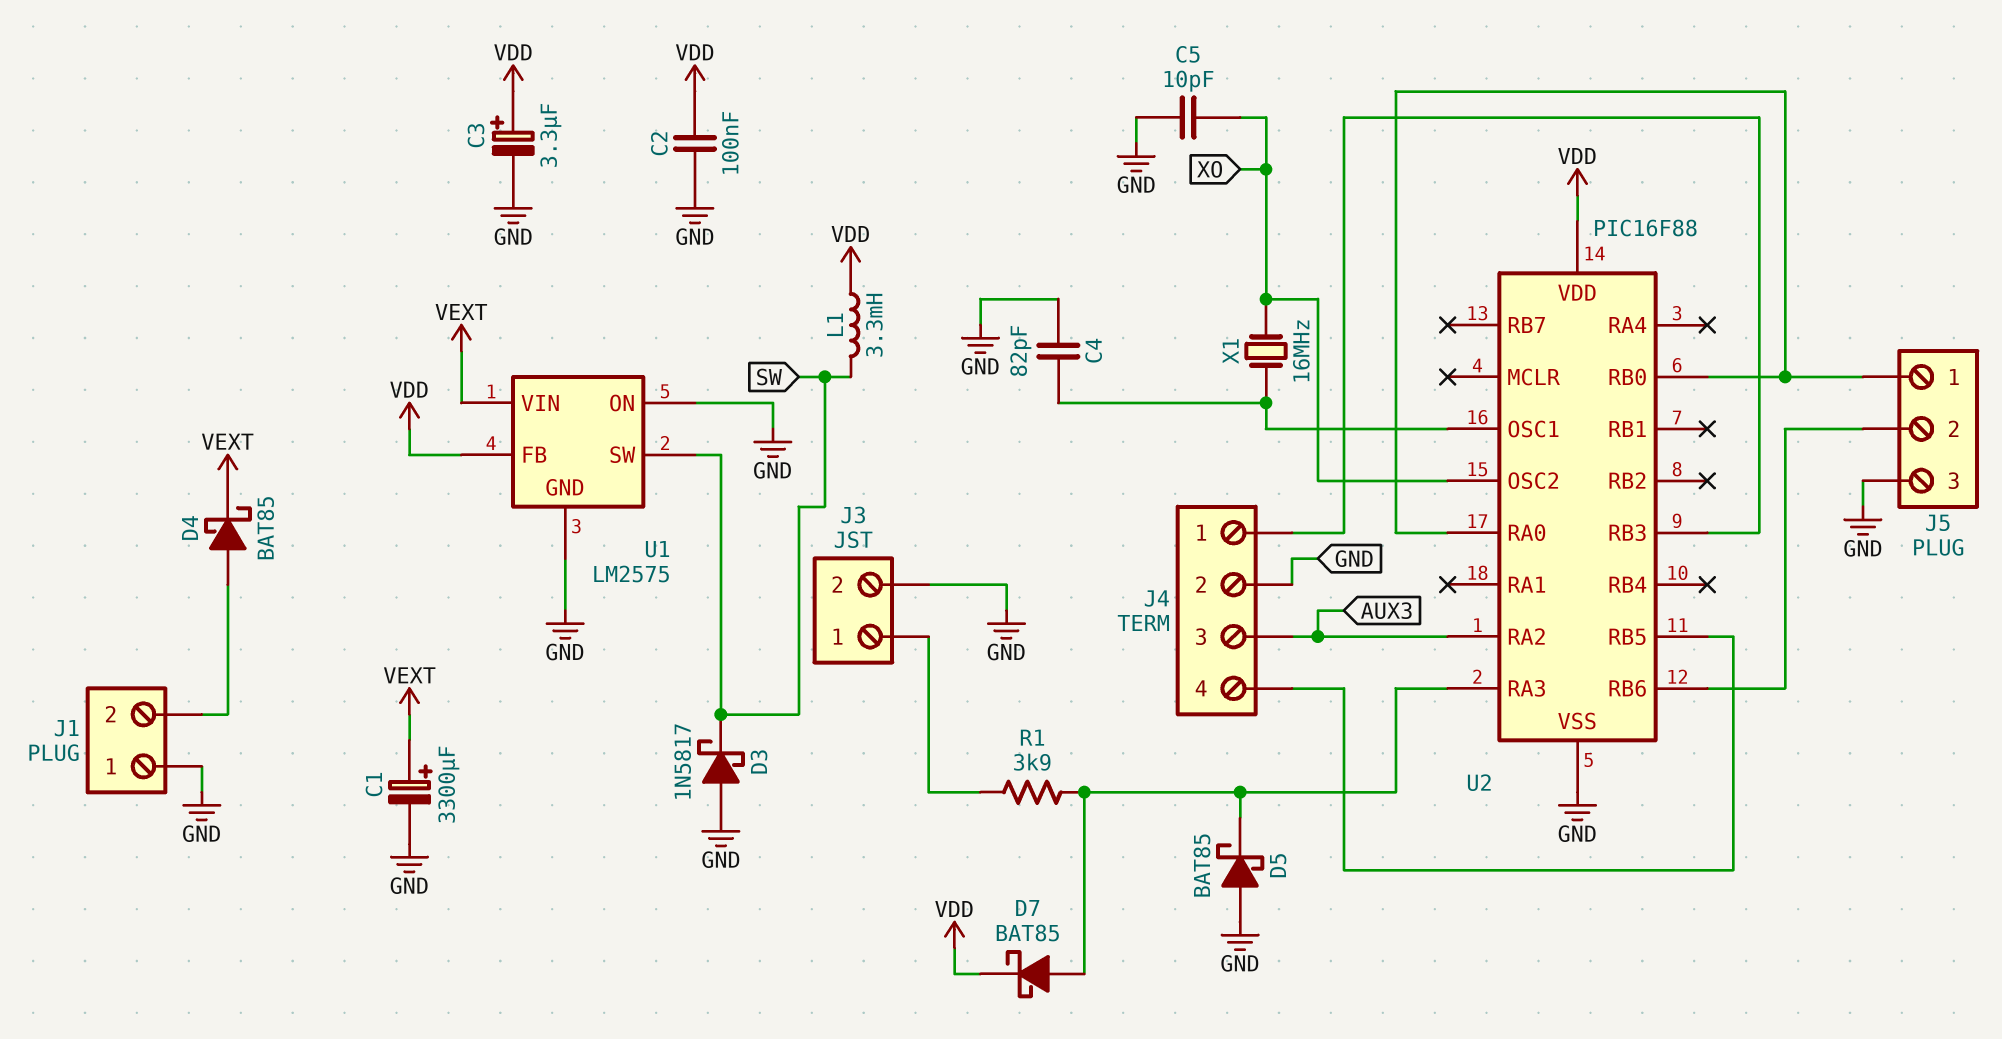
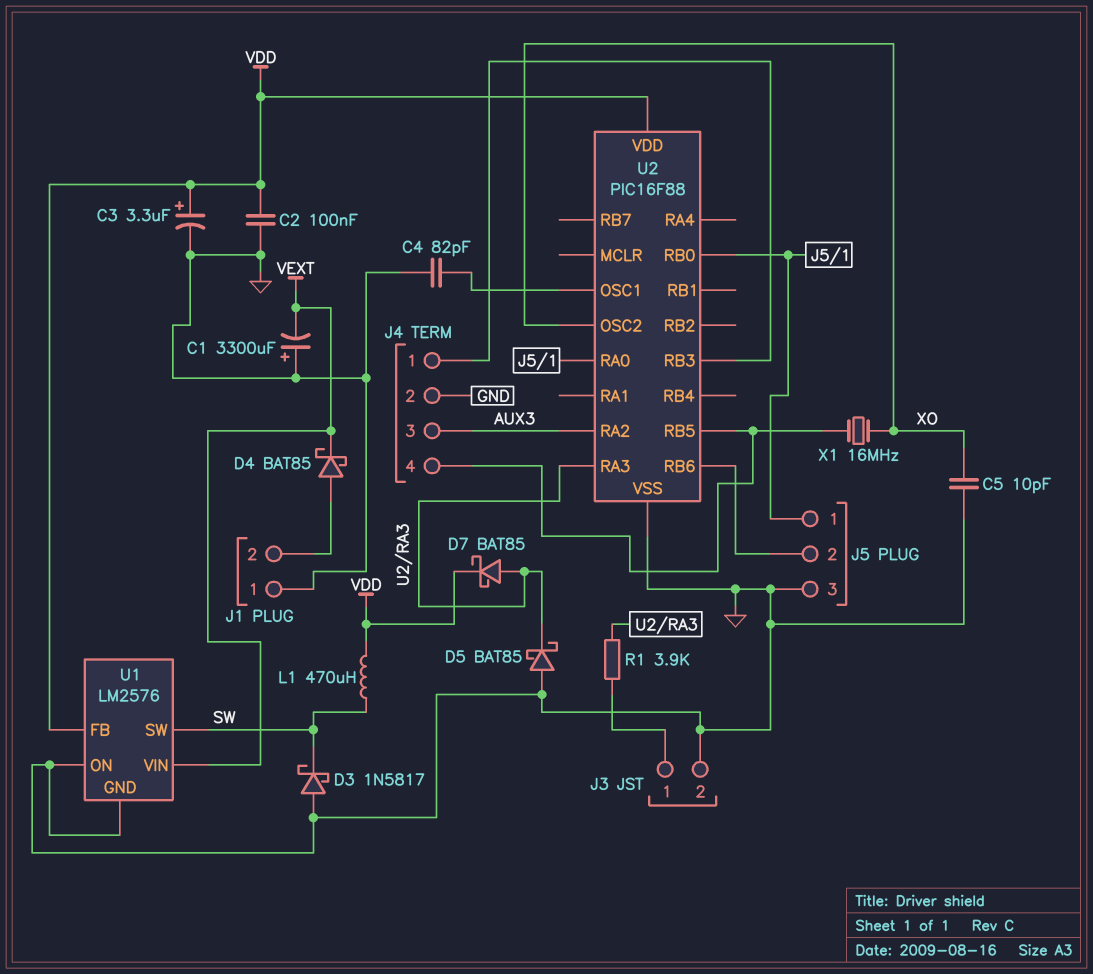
C1: 3300uF (plus VEXT, minus GND) -> 3300uF (plus GND, minus VEXT)
L1: 3.3mH (SW, VDD) -> 470uH (SW, VDD)
U1: LM2575 -> LM2576
X1: 16MHz (U2/OSC1, XO) -> 16MHz (J4/4, XO)

